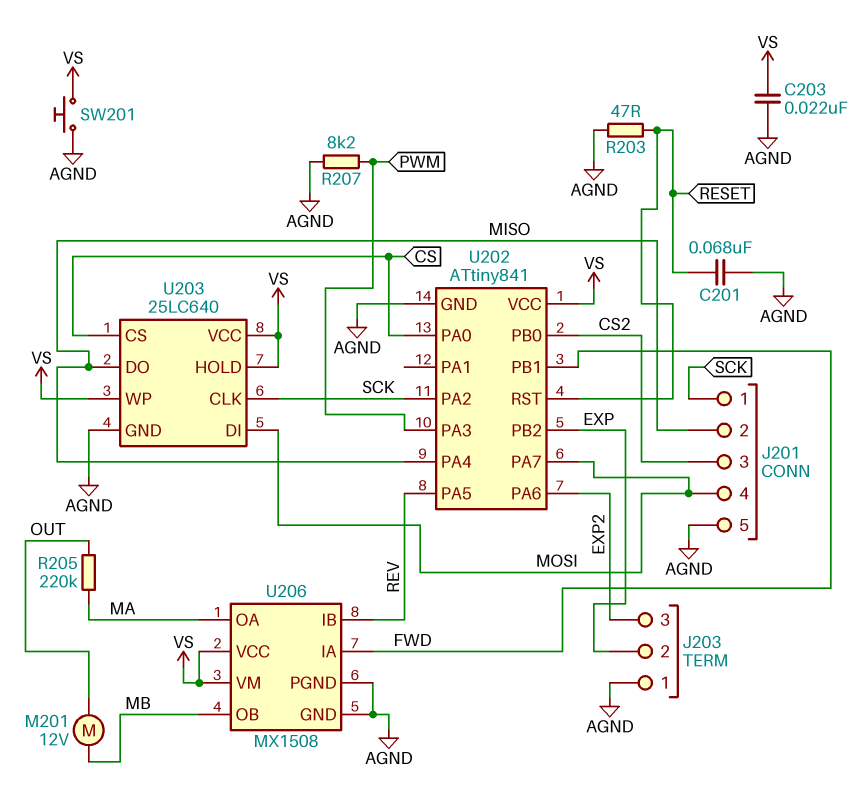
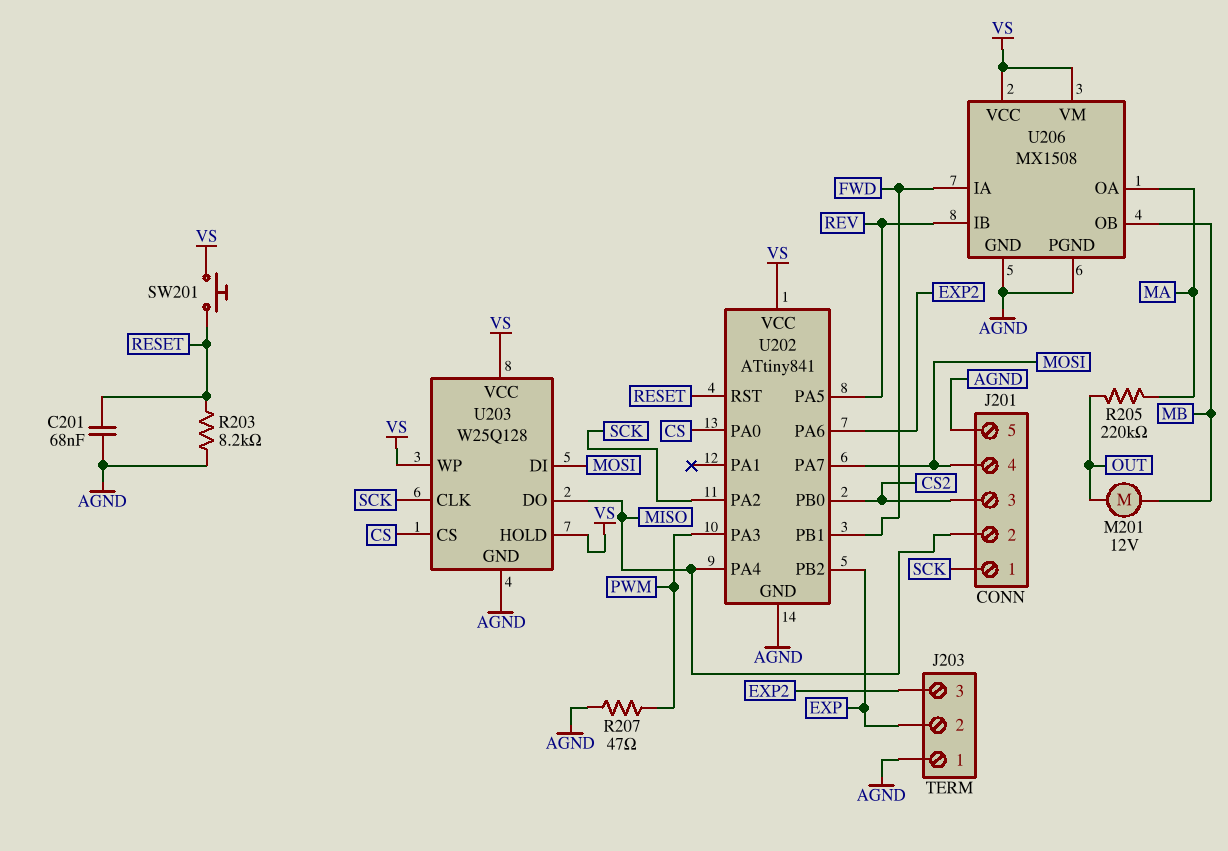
C203: 22nF (AGND, VS) -> none
R203: 47 (AGND, RESET) -> 8.2k (AGND, RESET)
R207: 8.2k (AGND, PWM) -> 47 (AGND, PWM)
SW201: button (AGND, VS) -> button (RESET, VS)
U203: 25LC640 -> W25Q128

